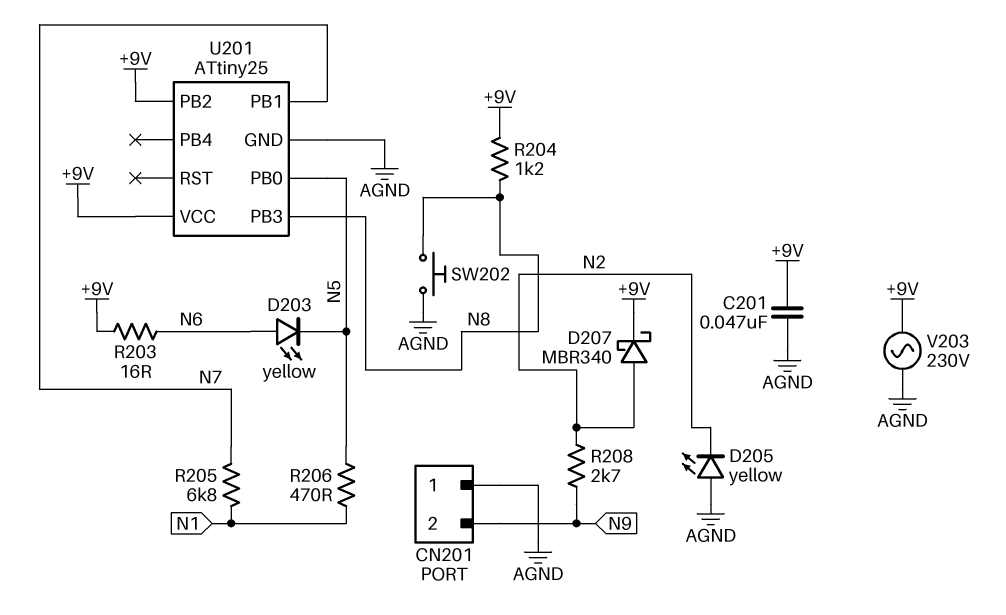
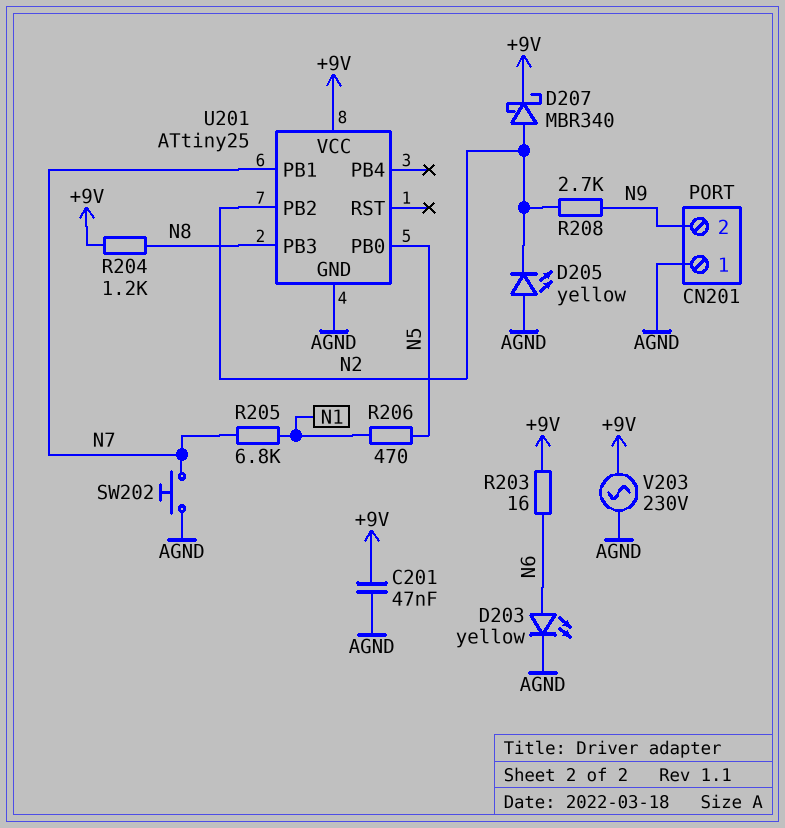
D203: LED yellow (A N6, K N5) -> LED yellow (A N6, K AGND)
SW202: button (AGND, N8) -> button (AGND, N7)
U201 pin PB2: +9V -> N2

